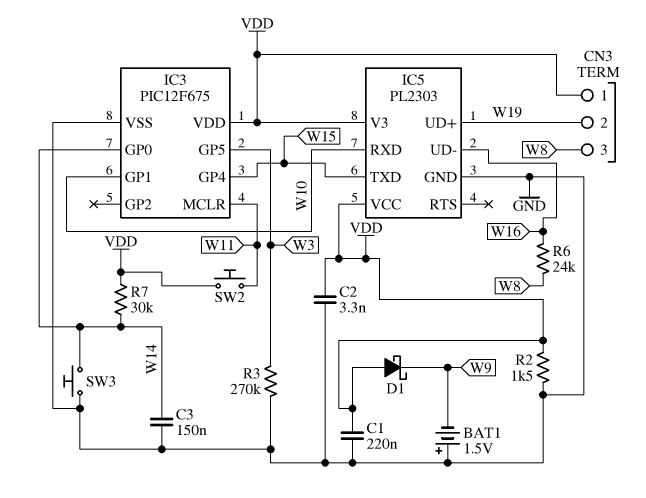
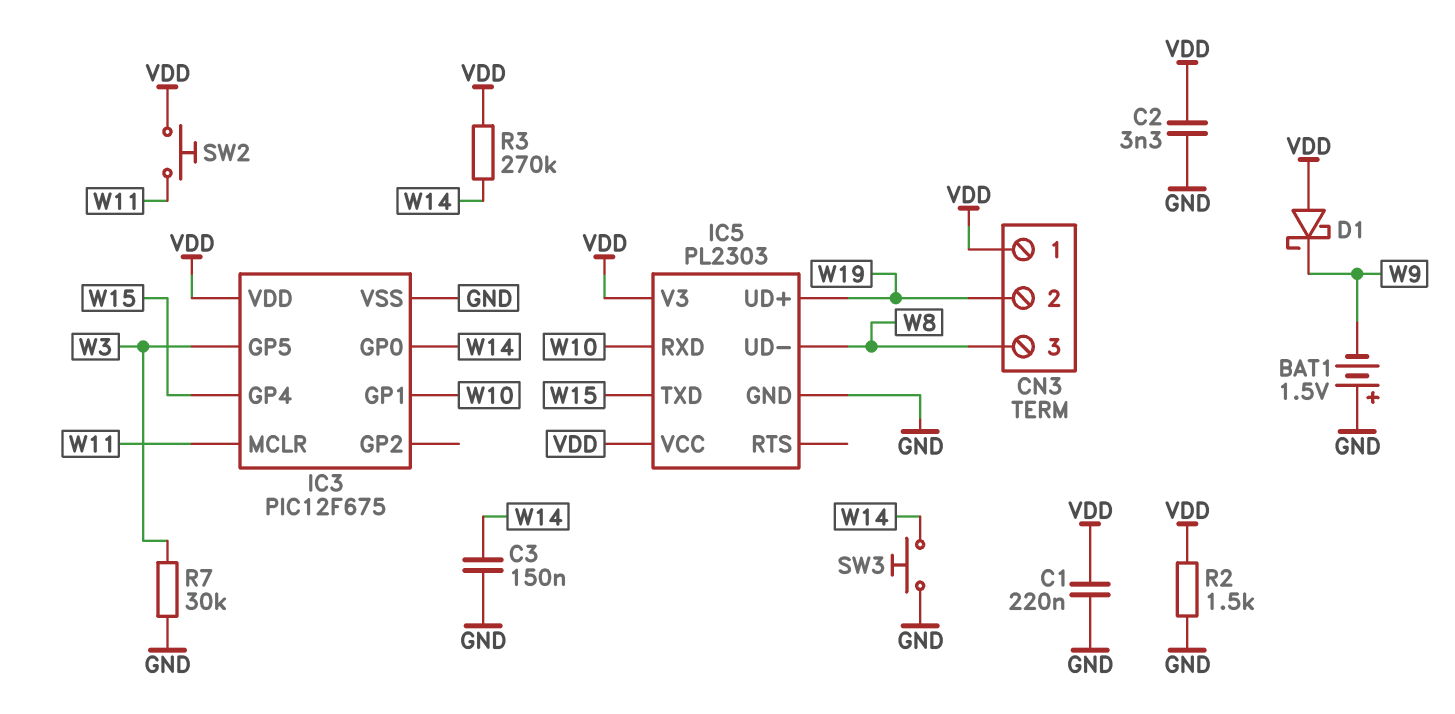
IC5 pin UD-: W16 -> W8
R3: 270k (GND, W3) -> 270k (VDD, W14)
R6: 24k (W8, W16) -> none
R7: 30k (VDD, W14) -> 30k (GND, W3)

